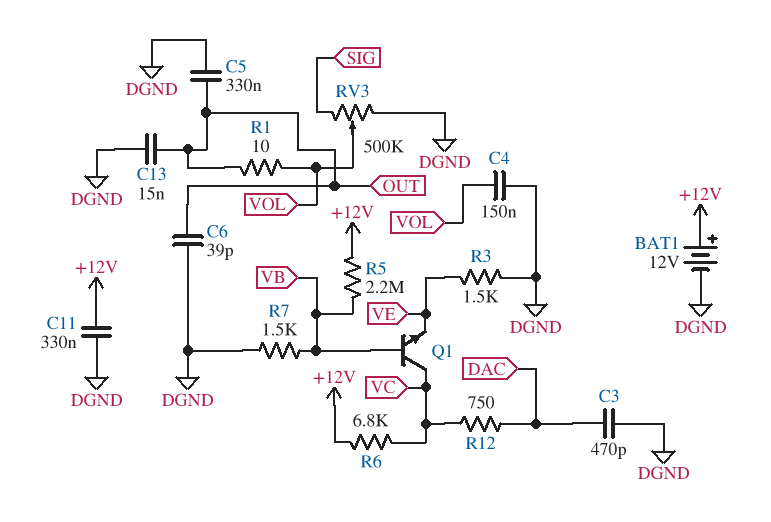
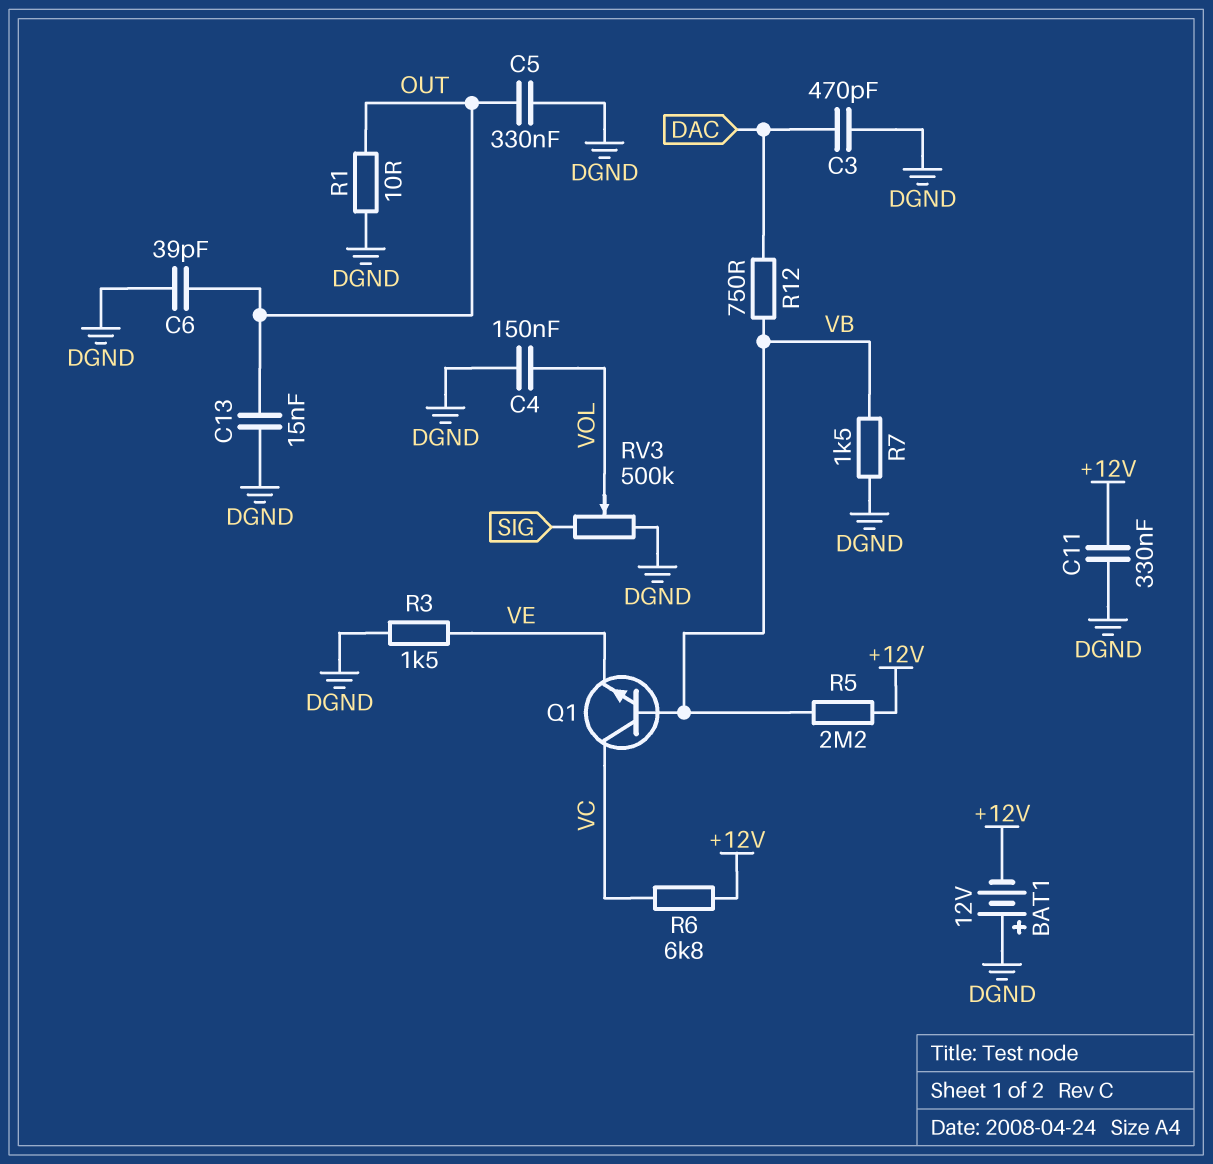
BAT1: 12V (plus +12V, minus DGND) -> 12V (plus DGND, minus +12V)
R1: 10 (OUT, VOL) -> 10 (DGND, OUT)
R12: 750 (DAC, VC) -> 750 (DAC, VB)

